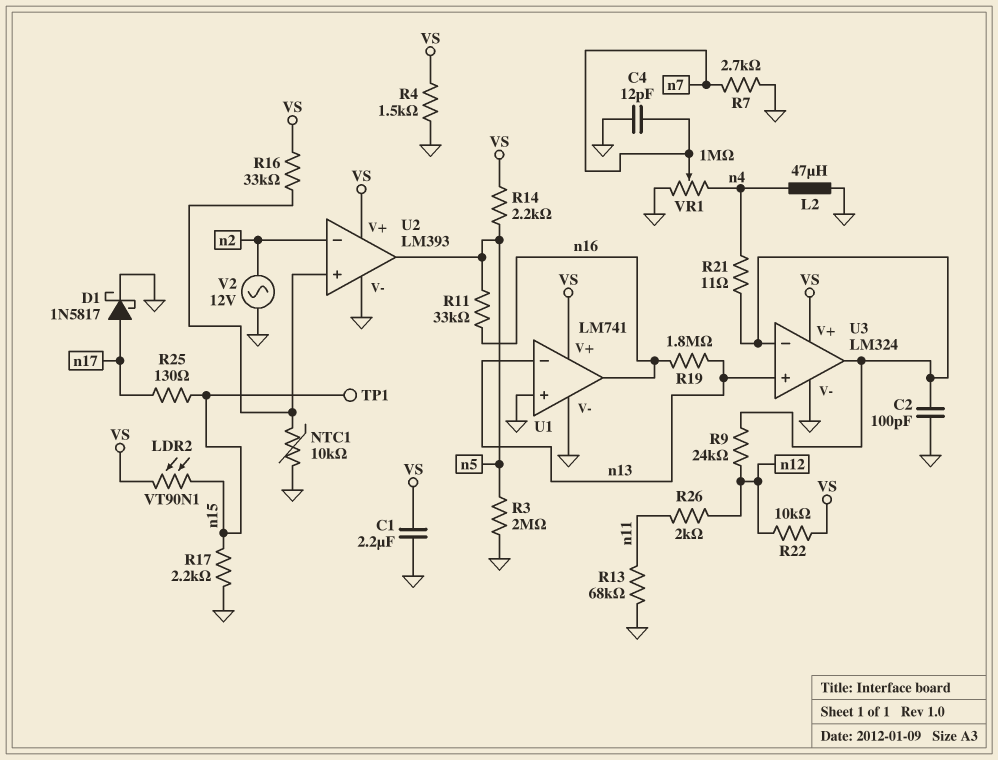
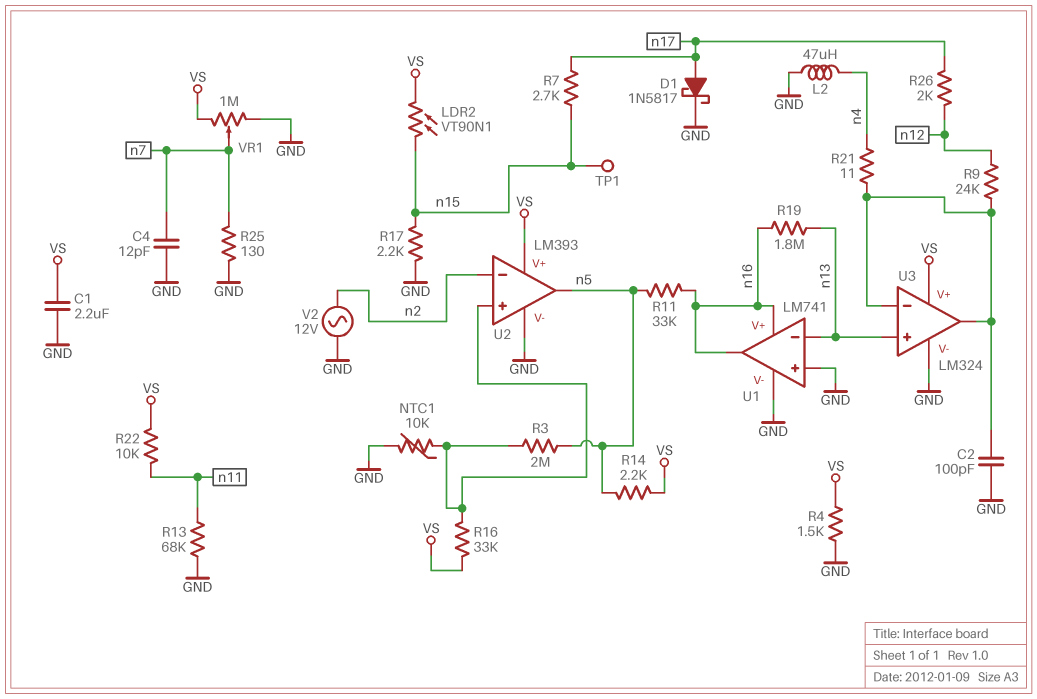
R3: 2M (GND, n5) -> 2M (U2/in+, n5)
R7: 2.7k (GND, n7) -> 2.7k (n15, n17)
R22: 10k (VS, n12) -> 10k (VS, n11)
R25: 130 (n15, n17) -> 130 (GND, n7)
R26: 2k (n11, n12) -> 2k (n12, n17)
U1 pin V+: VS -> n16
VR1: 1M (GND, n4, wiper n7) -> 1M (GND, VS, wiper n7)

